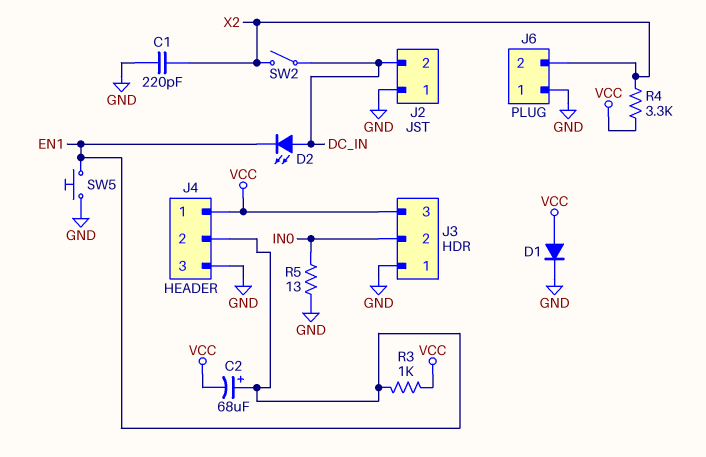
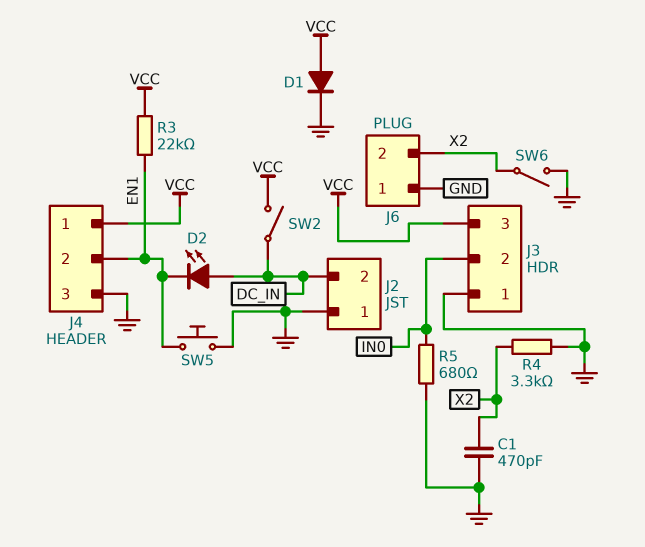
C1: 220pF (GND, X2) -> 470pF (GND, X2)
C2: 68uF (plus EN1, minus VCC) -> none
R3: 1k (EN1, VCC) -> 22k (EN1, VCC)
R4: 3.3k (VCC, X2) -> 3.3k (GND, X2)
R5: 13 (GND, IN0) -> 680 (GND, IN0)
SW2: switch (DC_IN, X2) -> switch (DC_IN, VCC)
SW6: none -> switch (GND, X2)

